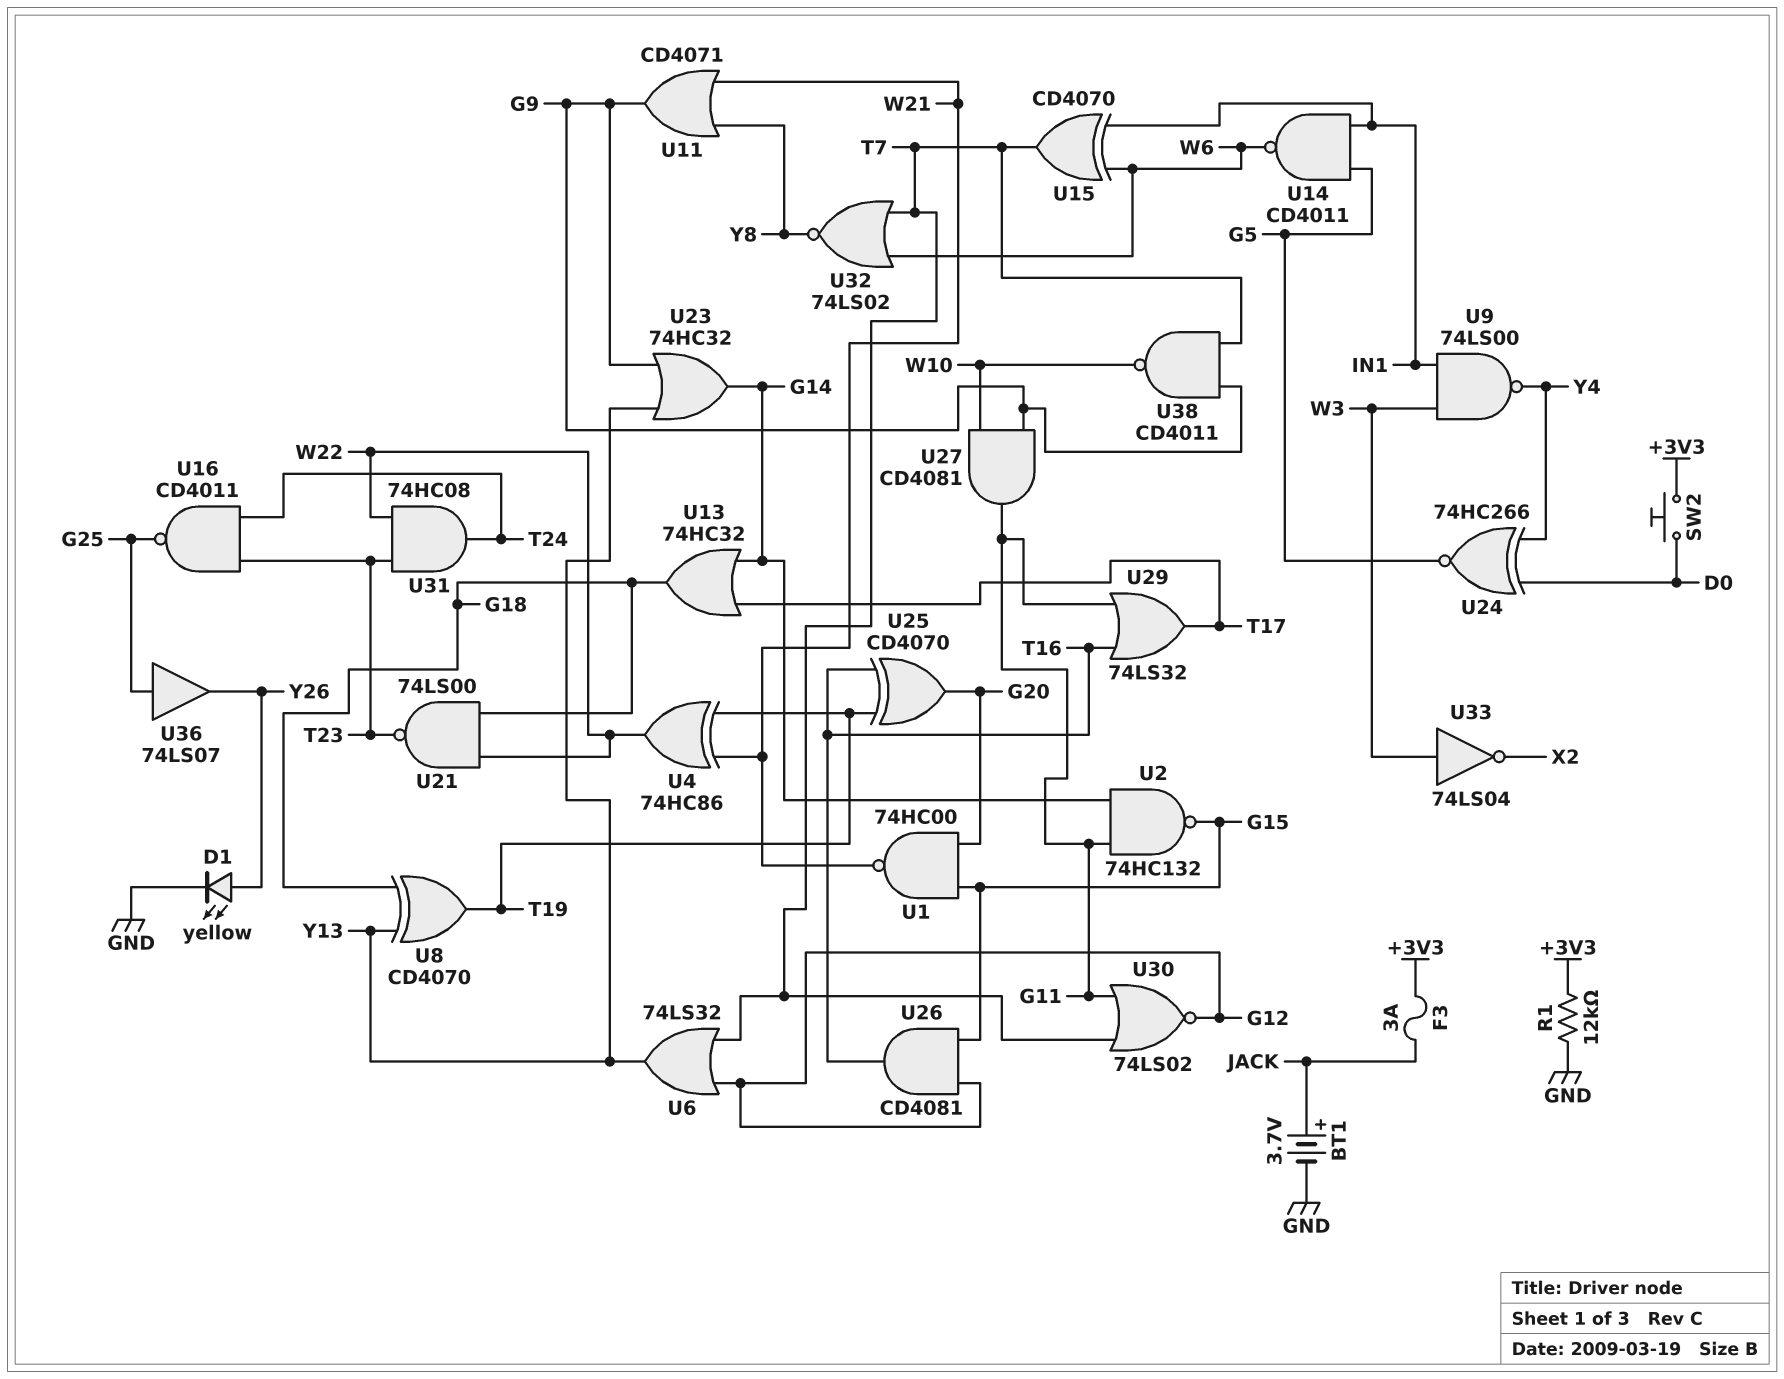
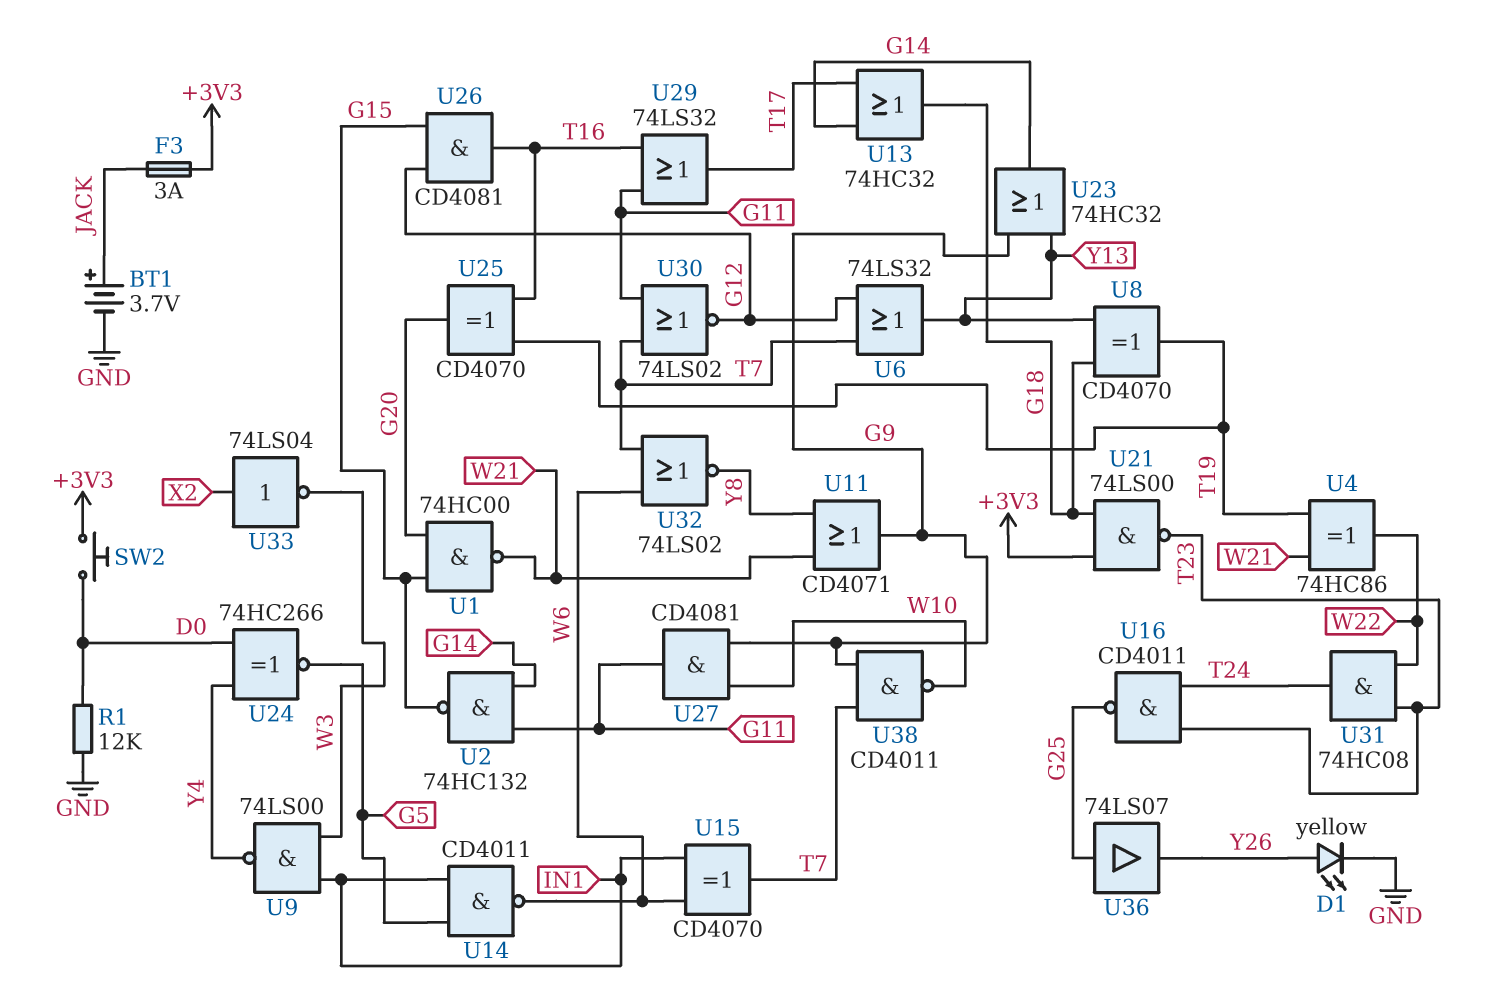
R1: 12k (+3V3, GND) -> 12k (D0, GND)
U21: NAND 74LS00 (in G18, in W22, out T23) -> NAND 74LS00 (in +3V3, in G18, out T23)
U33: NOT 74LS04 (in W3, out X2) -> NOT 74LS04 (in X2, out W3)

